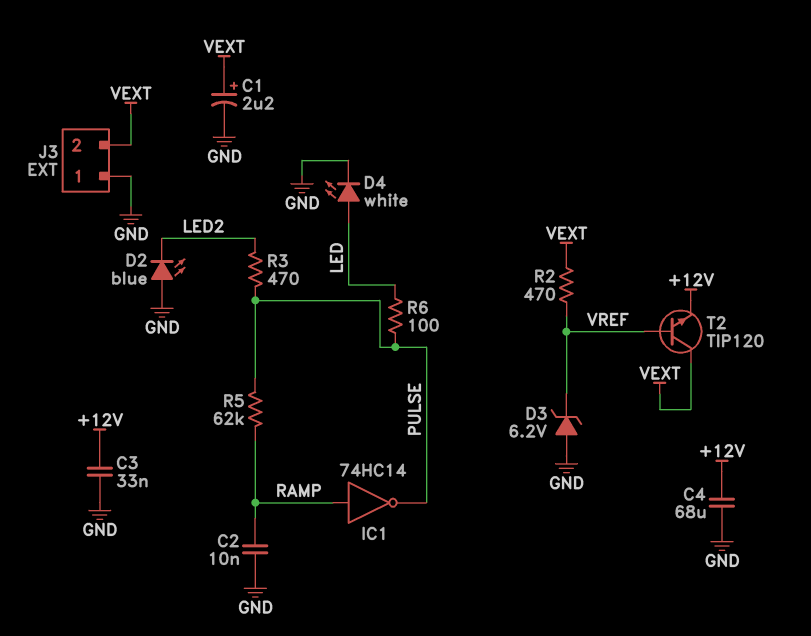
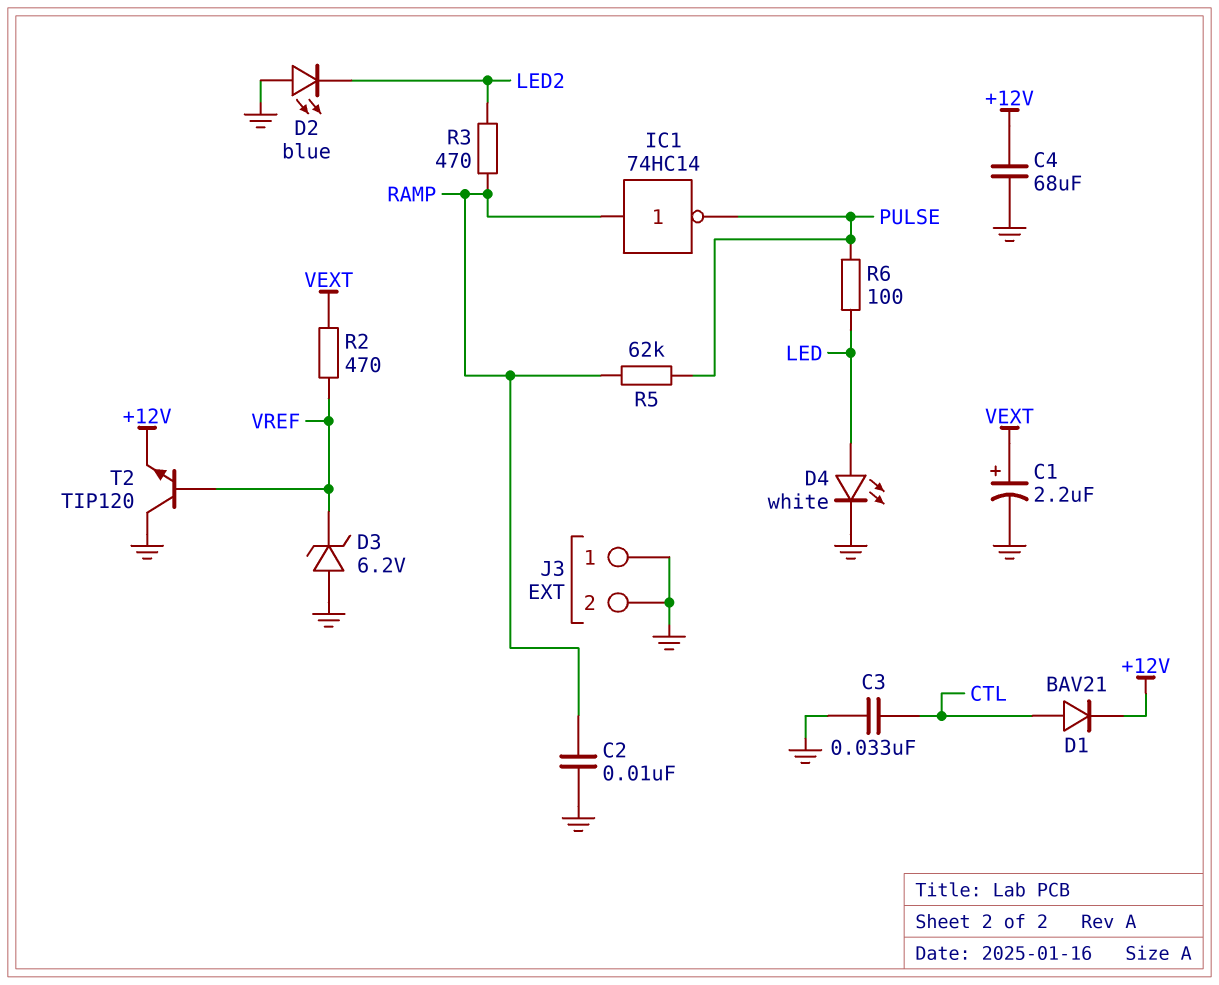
C3: 33nF (+12V, GND) -> 33nF (CTL, GND)
D1: none -> diode BAV21 (A CTL, K +12V)
J3 pin 2: VEXT -> GND
R3: 470 (LED2, PULSE) -> 470 (LED2, RAMP)
T2: NPN TIP120 (B VREF, C VEXT, E +12V) -> NPN TIP120 (B VREF, C GND, E +12V)

